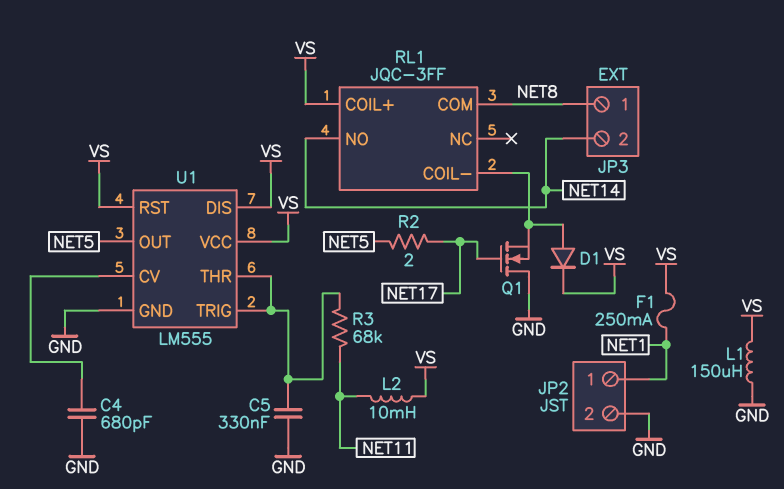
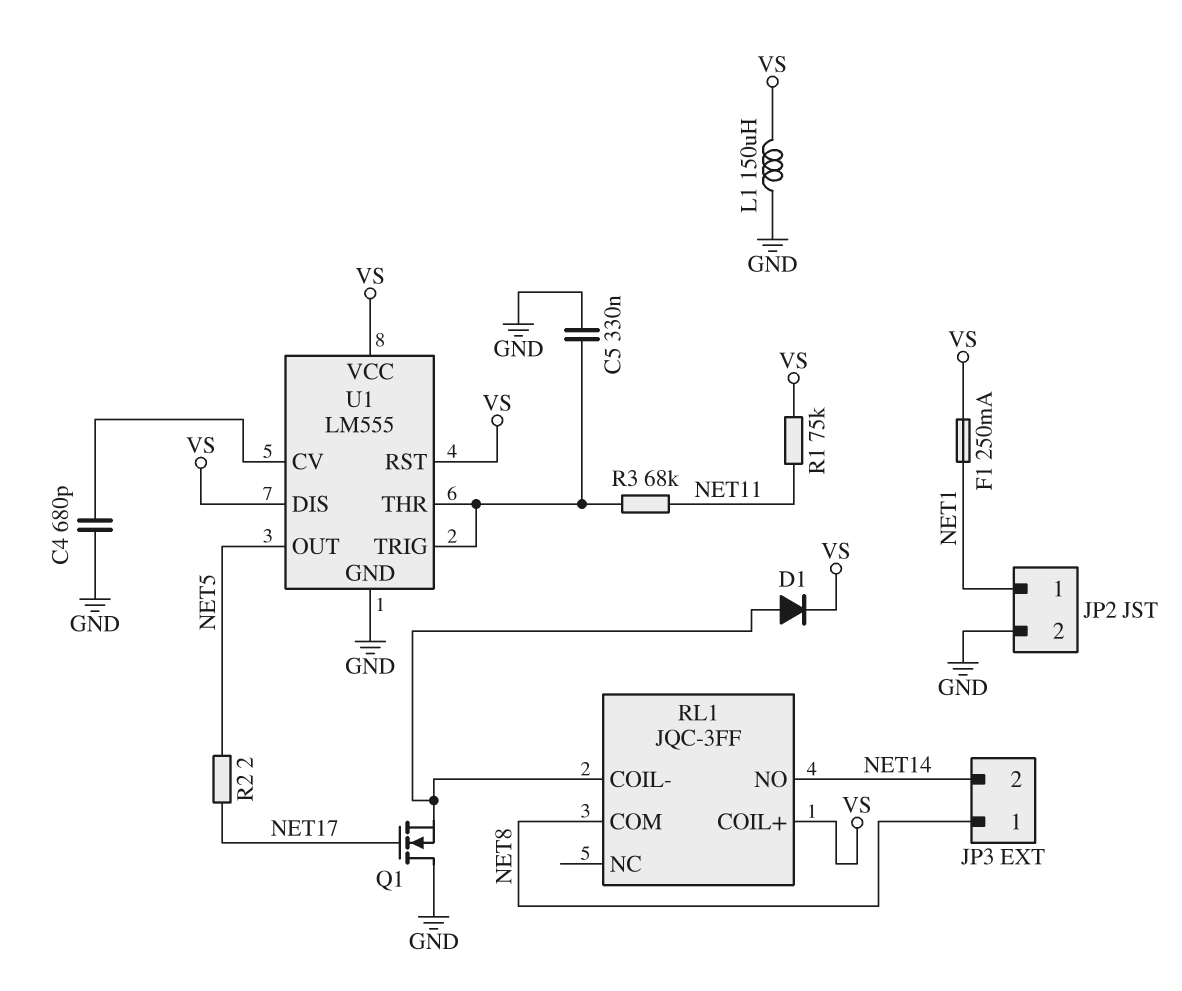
L2: 10mH (NET11, VS) -> none
R1: none -> 75k (NET11, VS)

